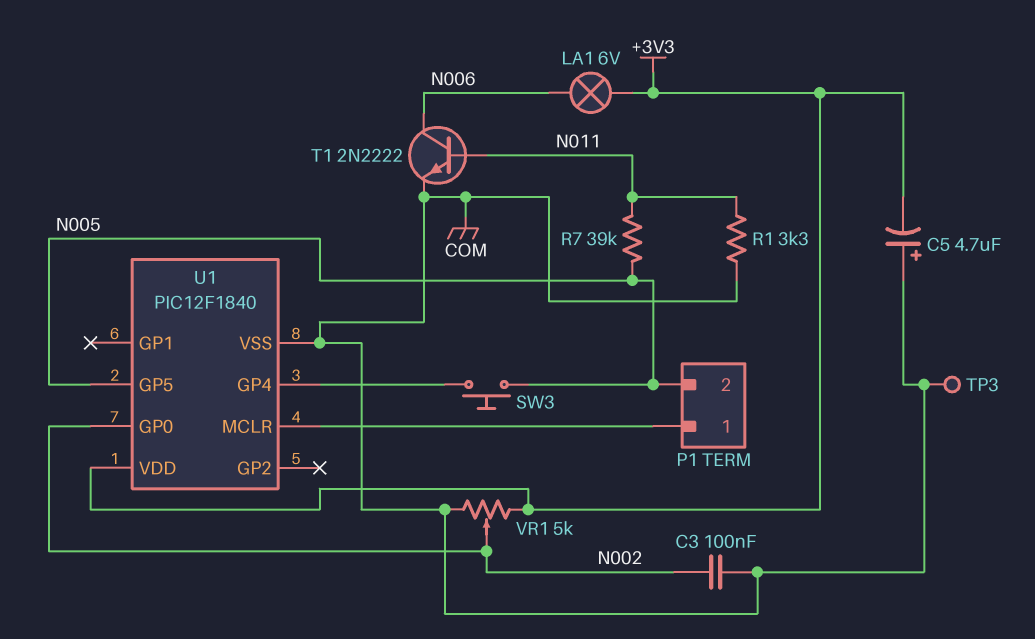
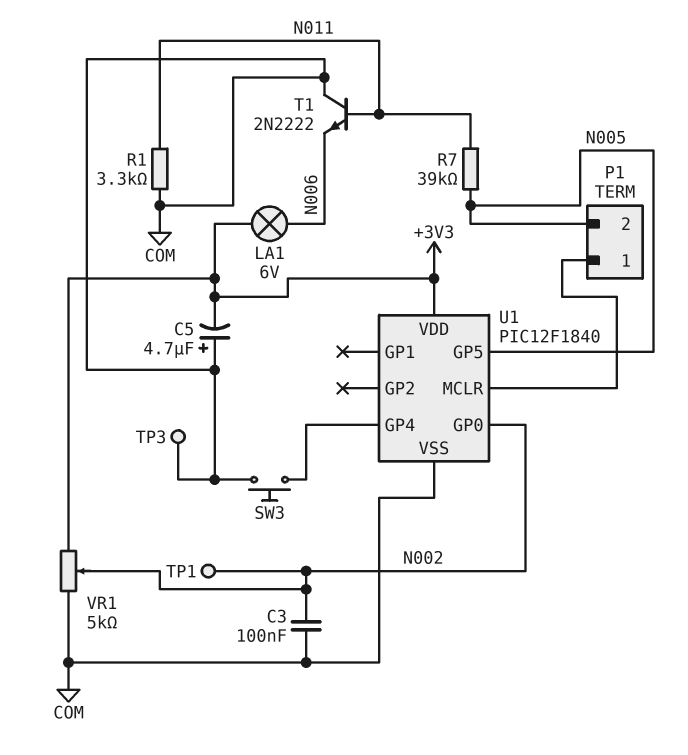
SW3: button (N005, U1/GP4) -> button (COM, U1/GP4)
T1: NPN 2N2222 (B N011, C N006, E COM) -> NPN 2N2222 (B N011, C COM, E N006)
TP1: none -> test point (N002)

